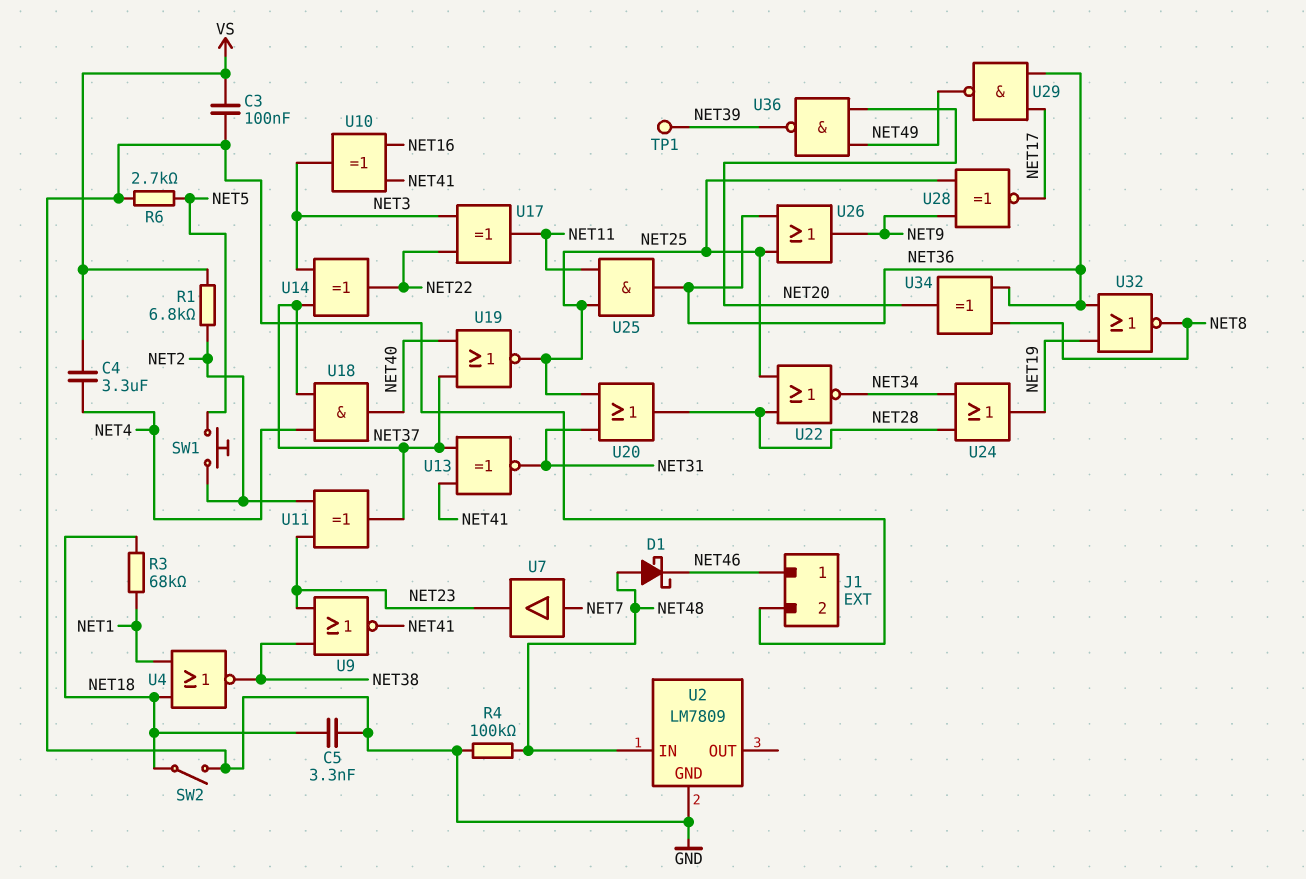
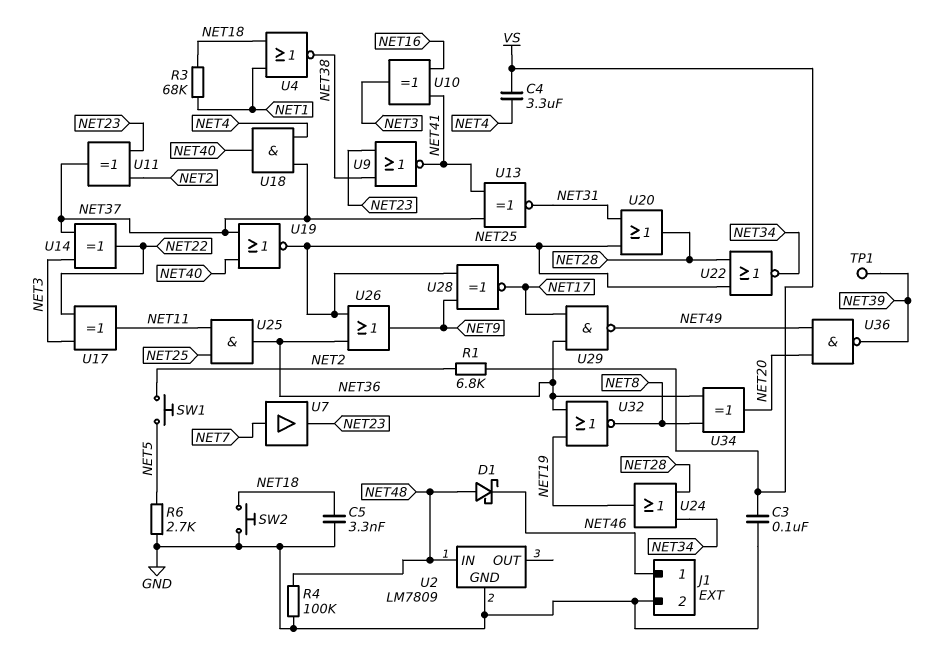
SW2: switch (GND, NET18) -> button (GND, NET18)

